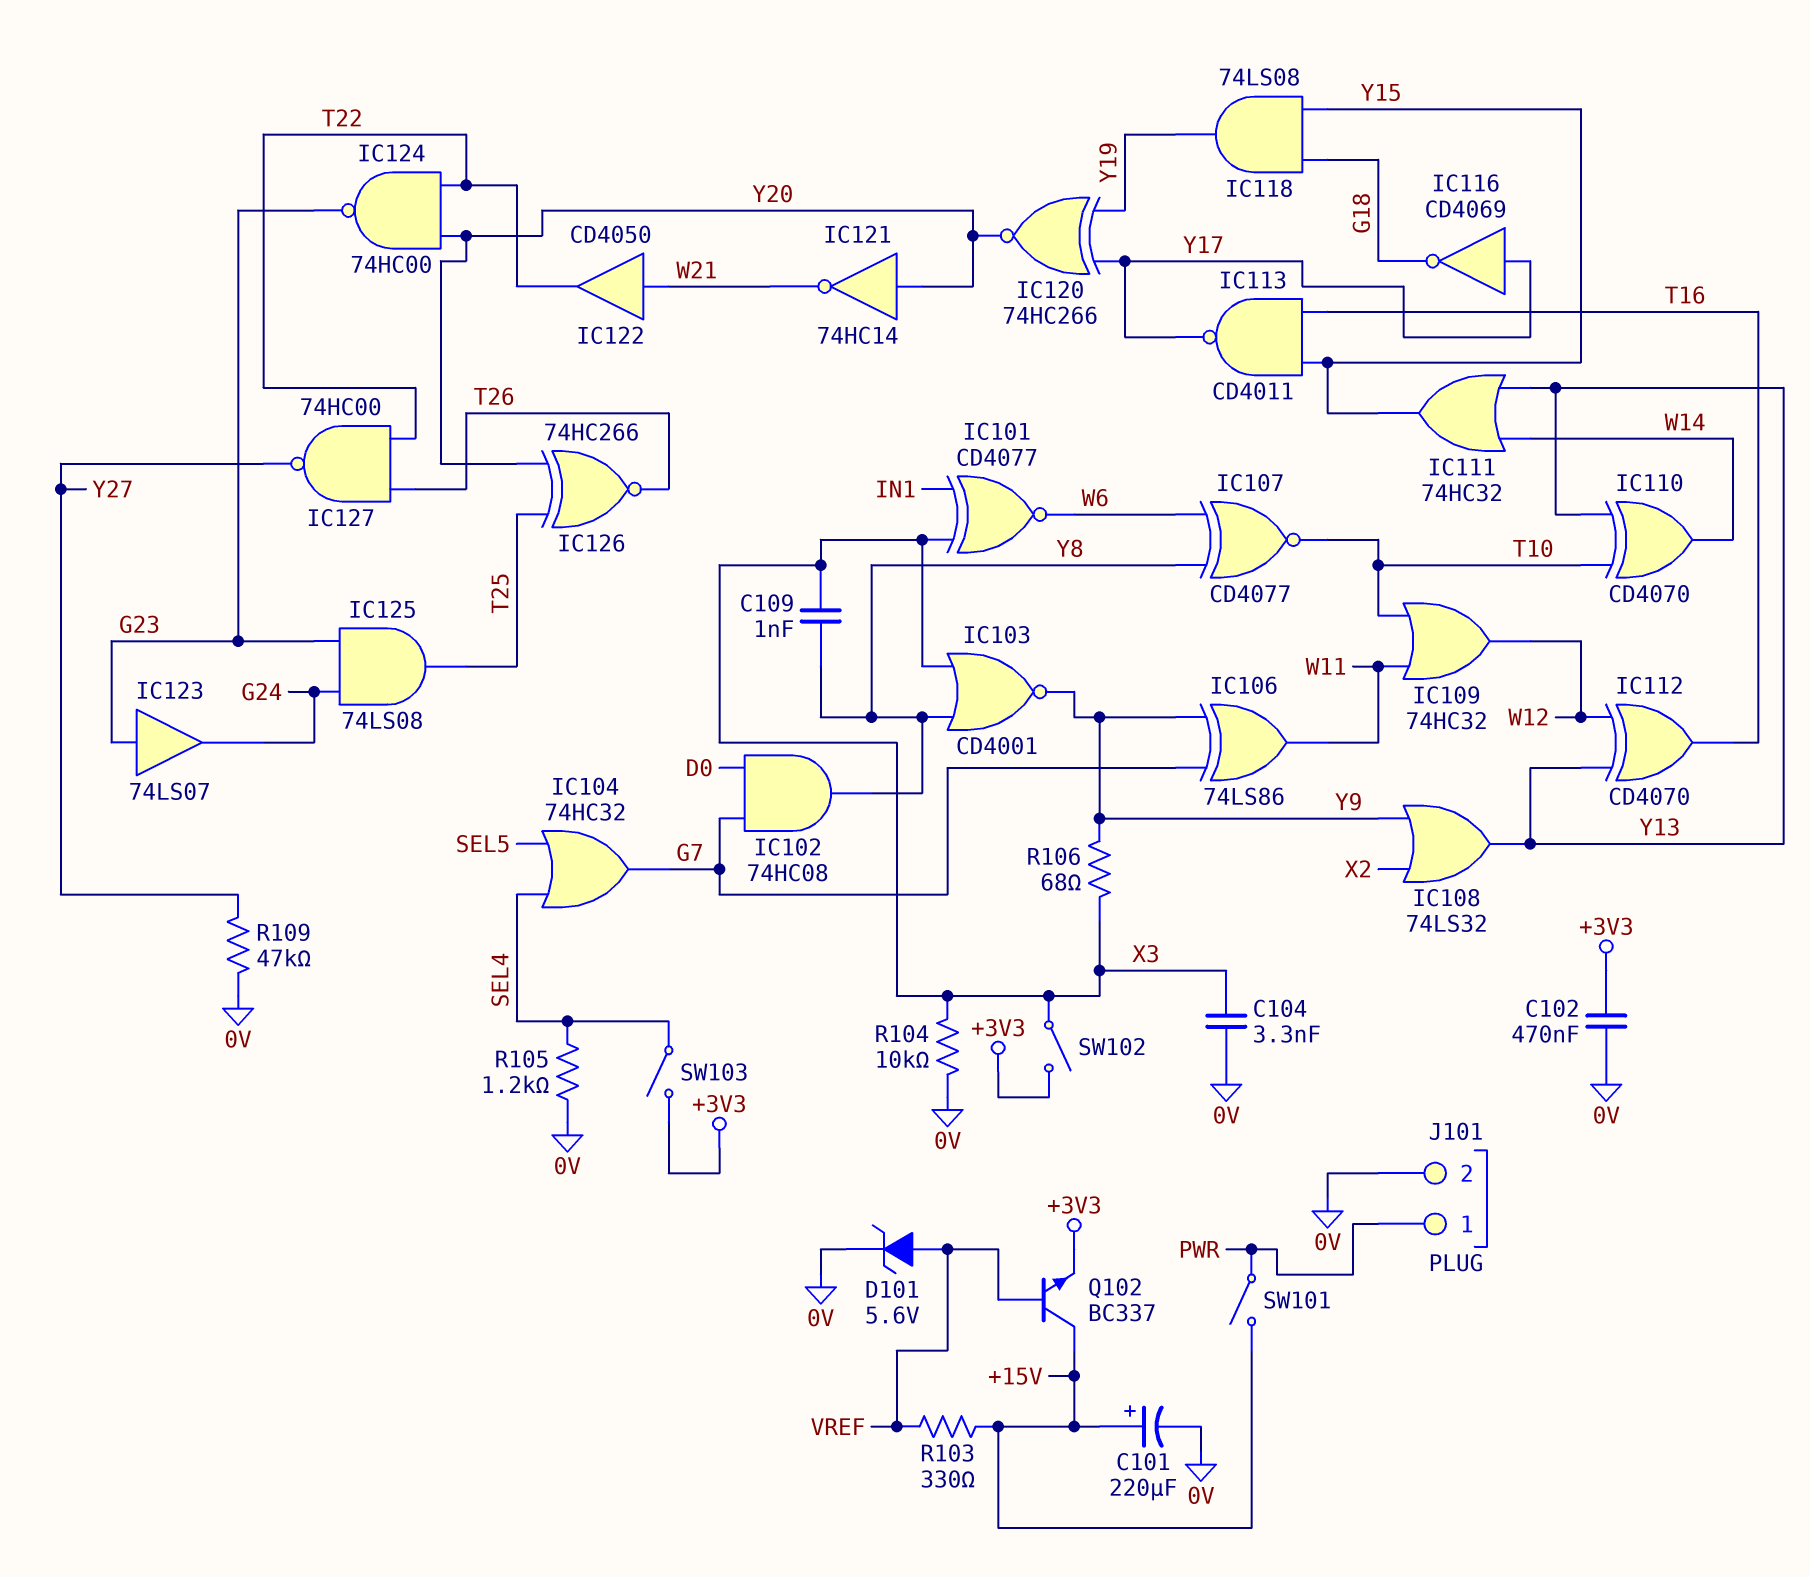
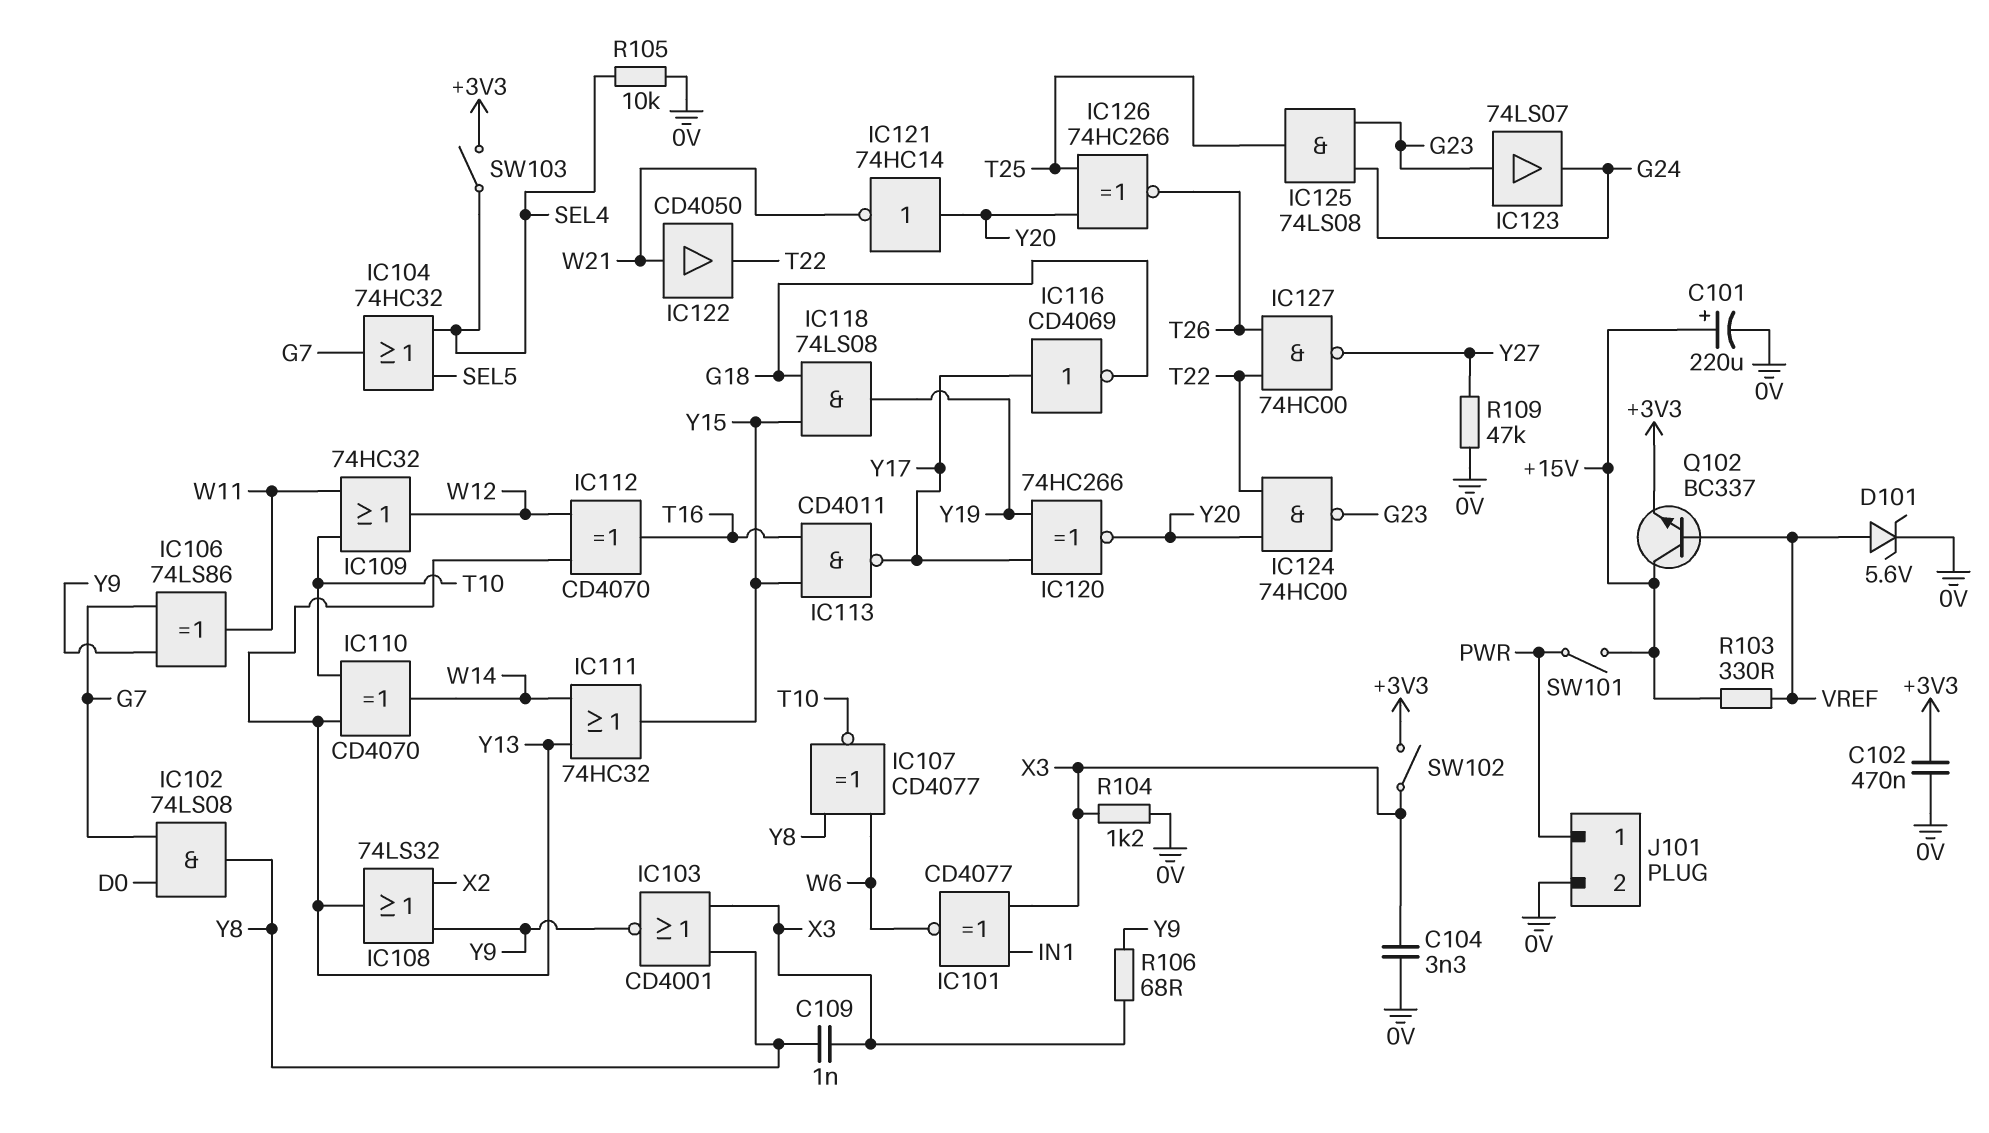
IC102: AND 74HC08 (in D0, in G7, out Y8) -> AND 74LS08 (in D0, in G7, out Y8)
R104: 10k (0V, X3) -> 1.2k (0V, X3)
R105: 1.2k (0V, SEL4) -> 10k (0V, SEL4)

